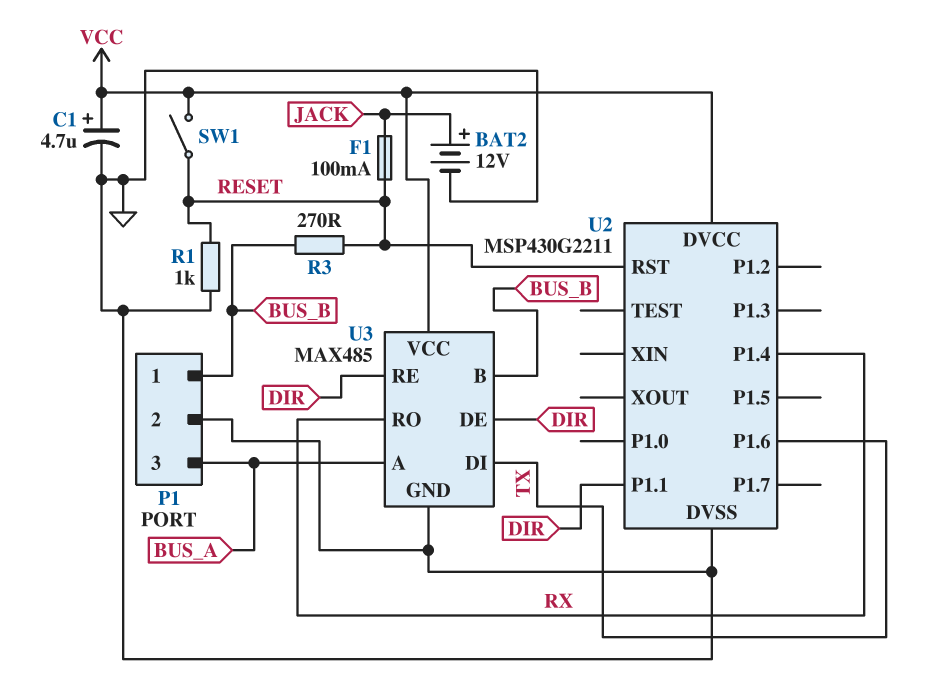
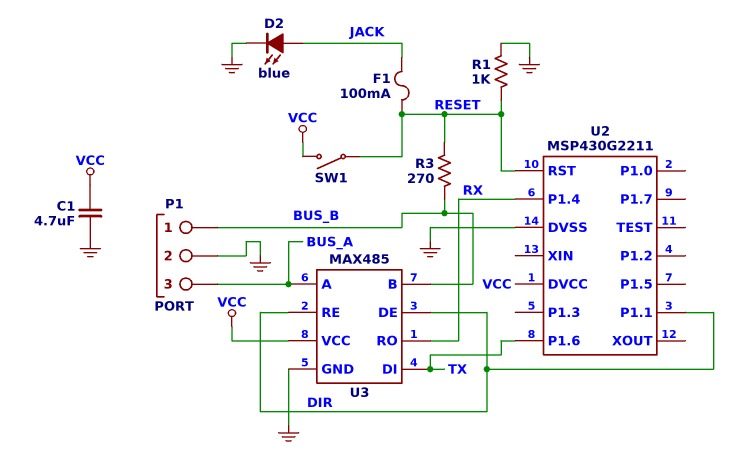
BAT2: 12V (plus JACK, minus GND) -> none
C1: 4.7uF (plus VCC, minus GND) -> 4.7uF (GND, VCC)
D2: none -> LED blue (A JACK, K GND)

